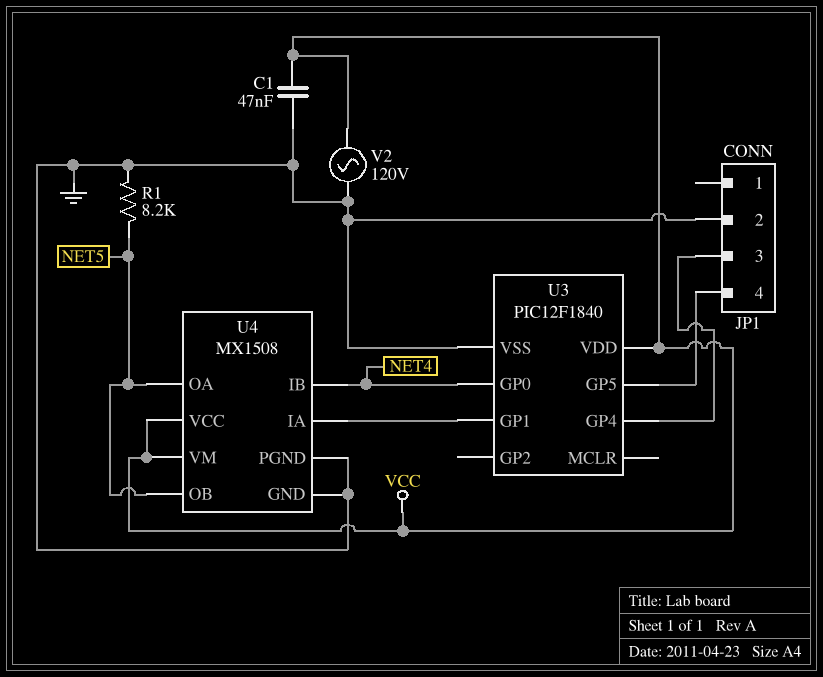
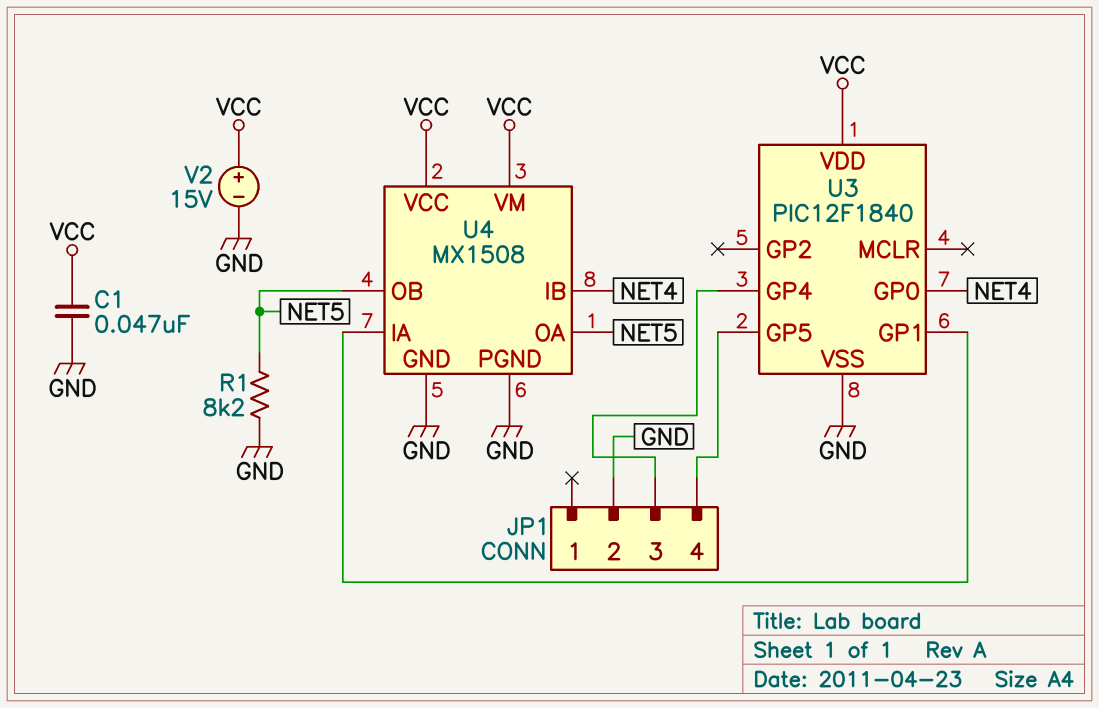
V2: AC 120V (GND, VCC) -> 15V (plus VCC, minus GND)

